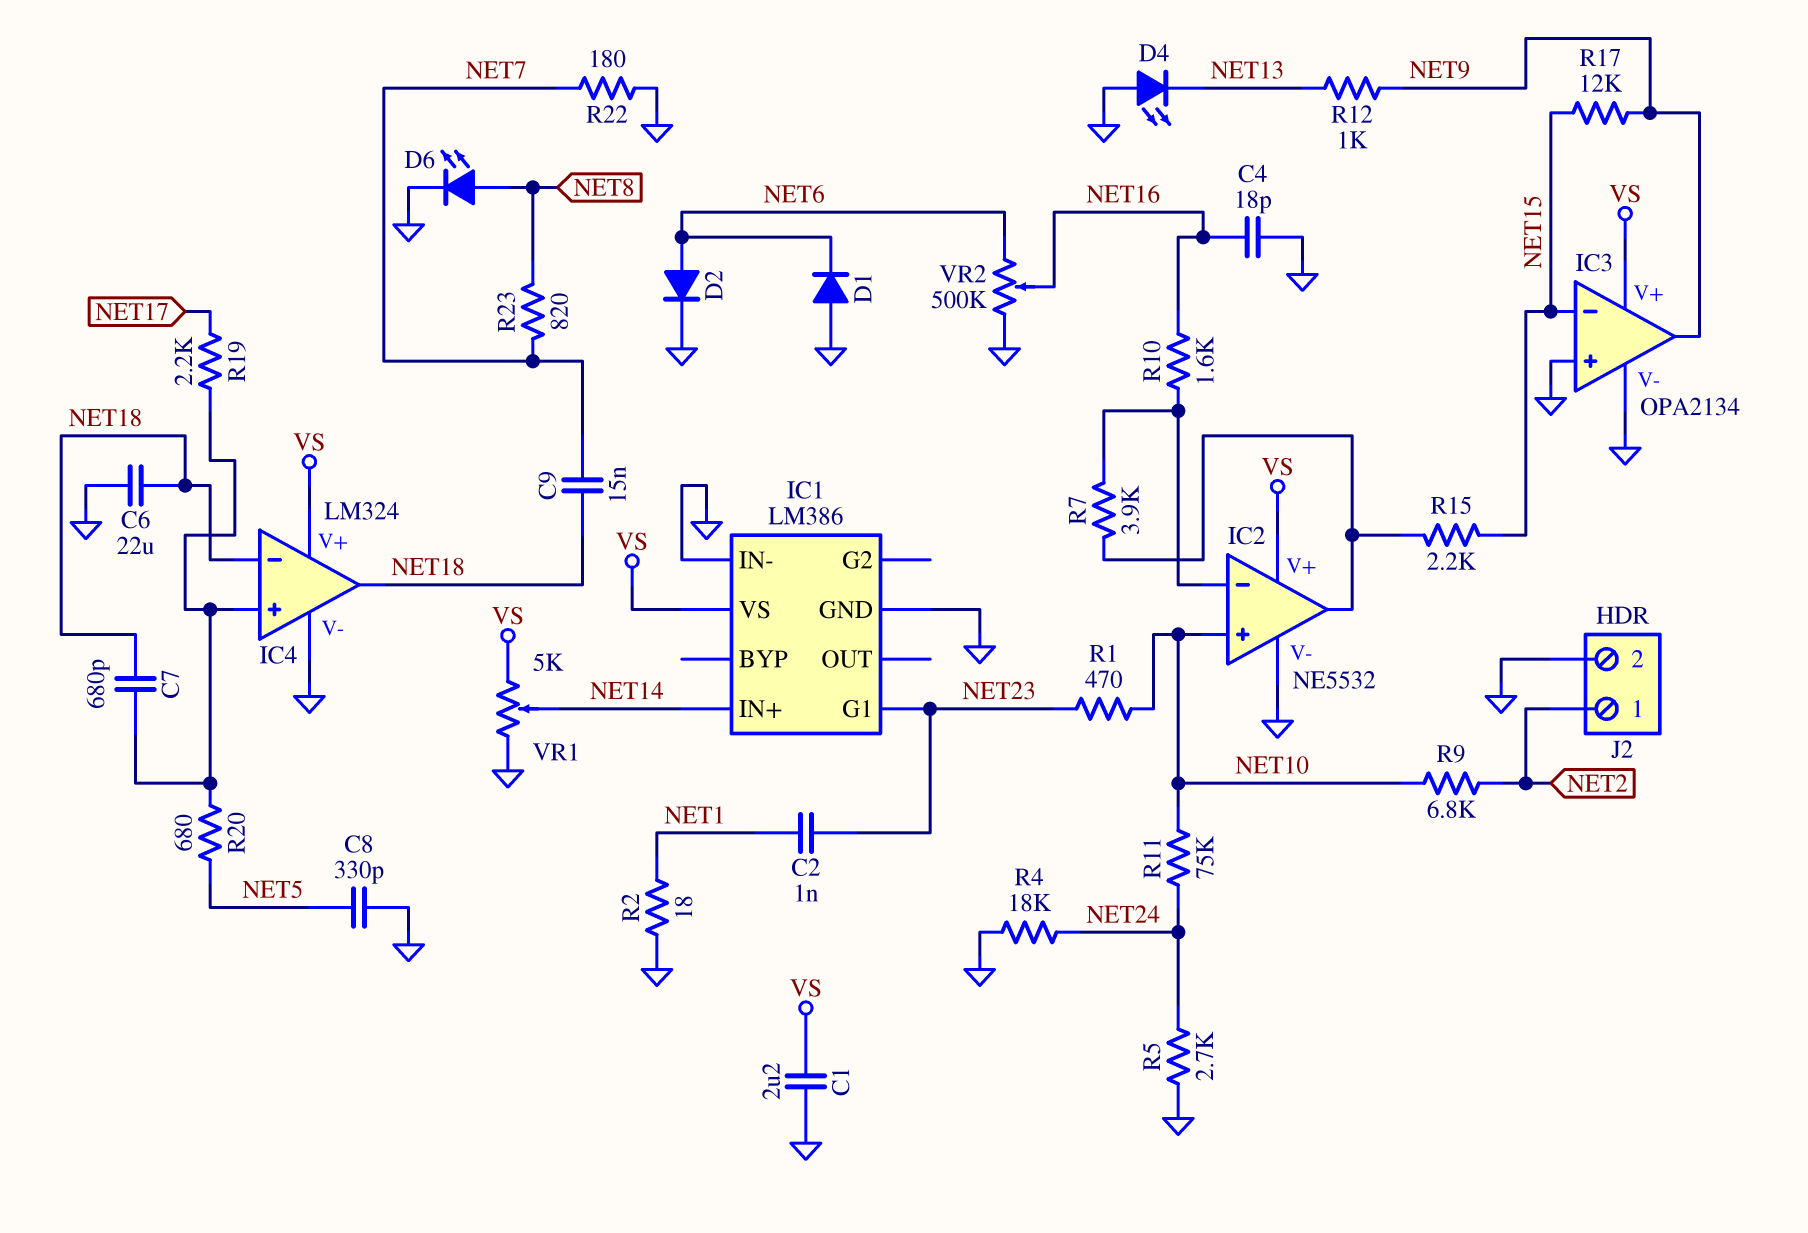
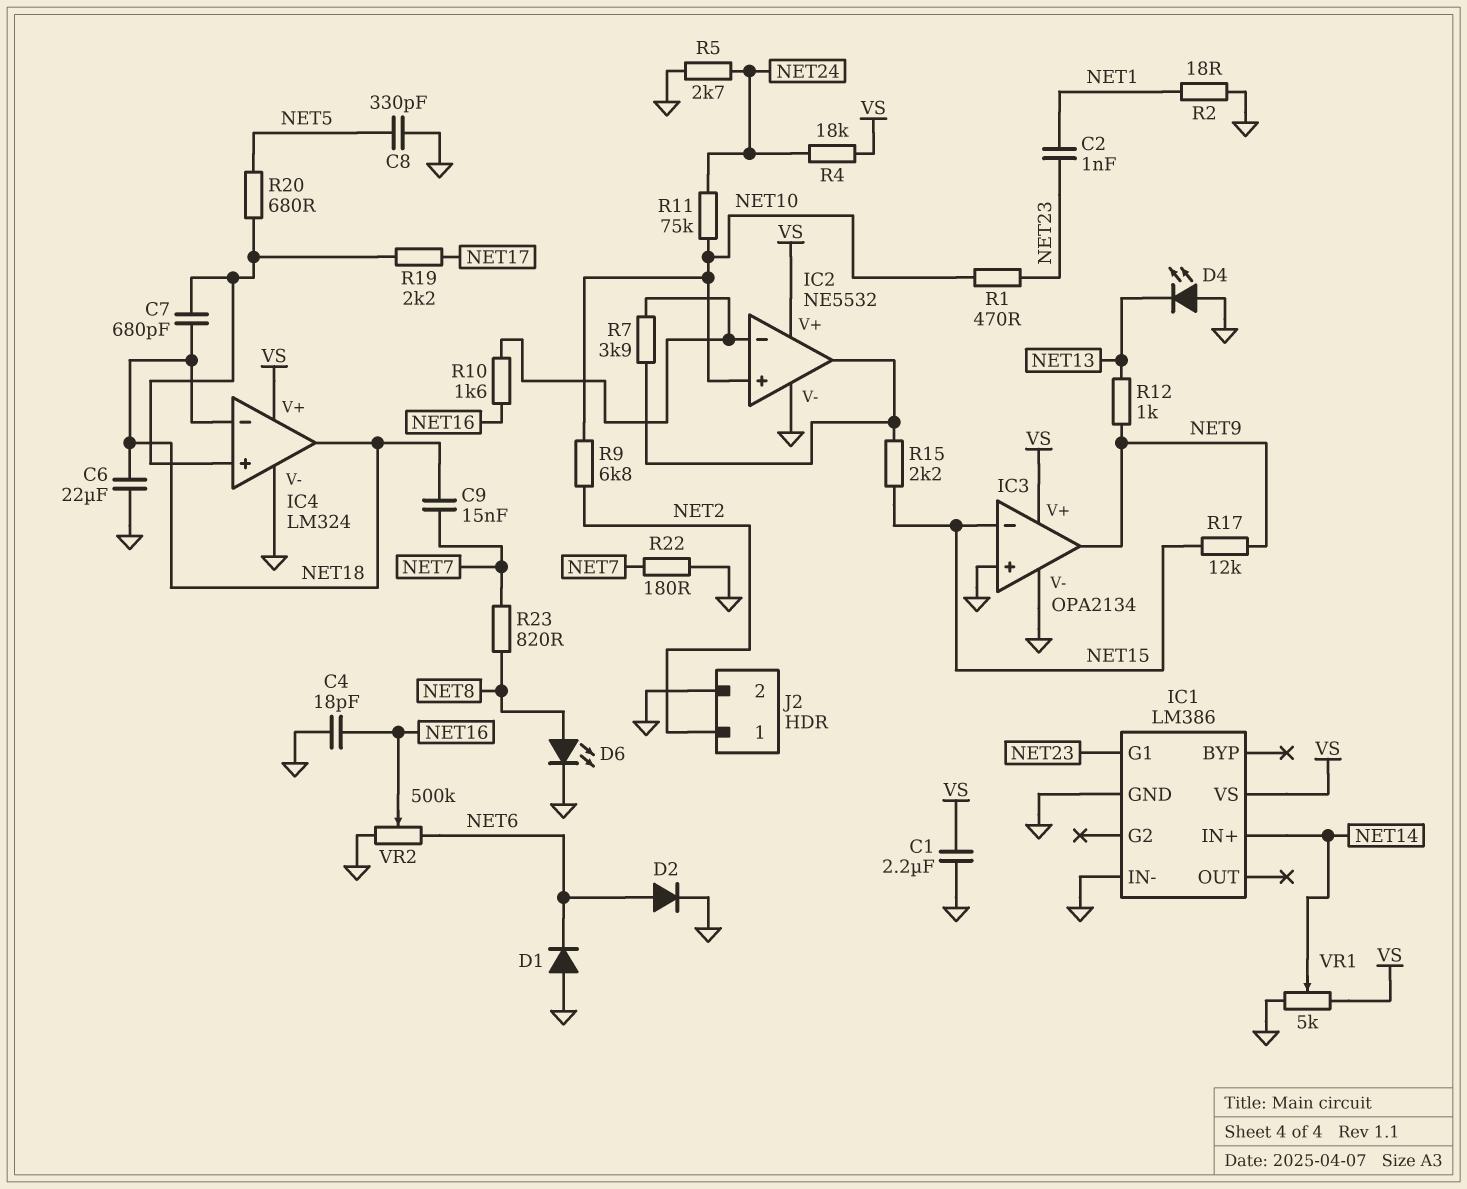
R4: 18k (GND, NET24) -> 18k (NET24, VS)

